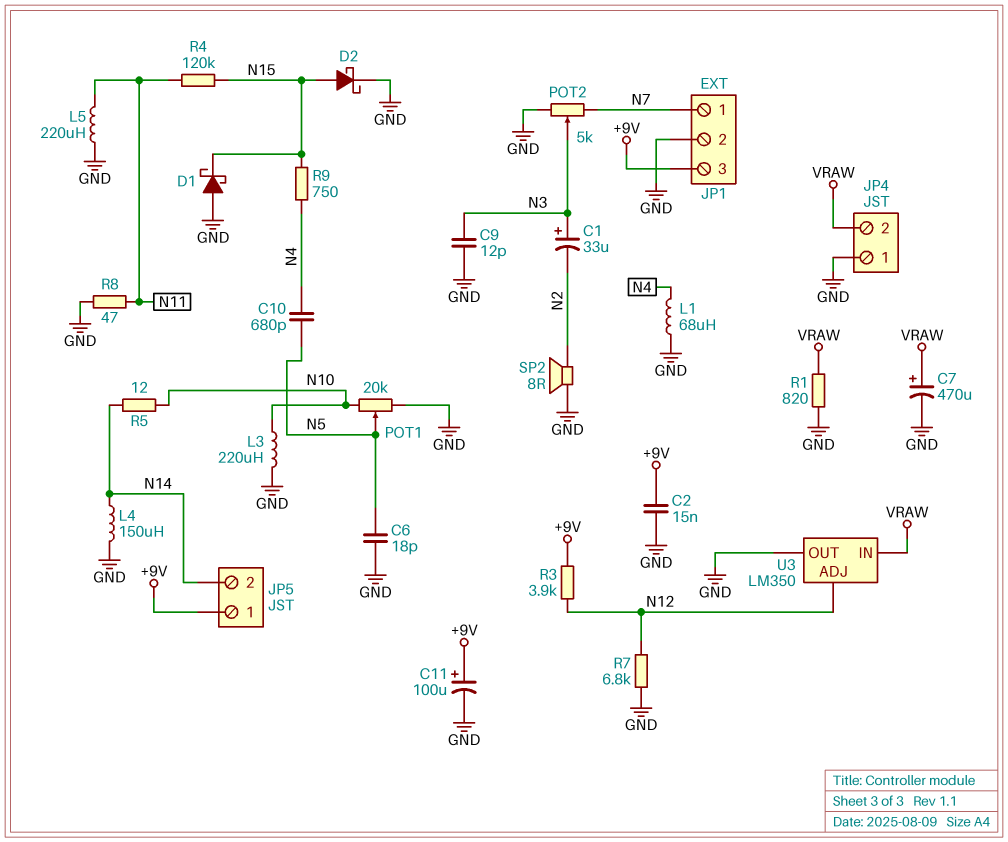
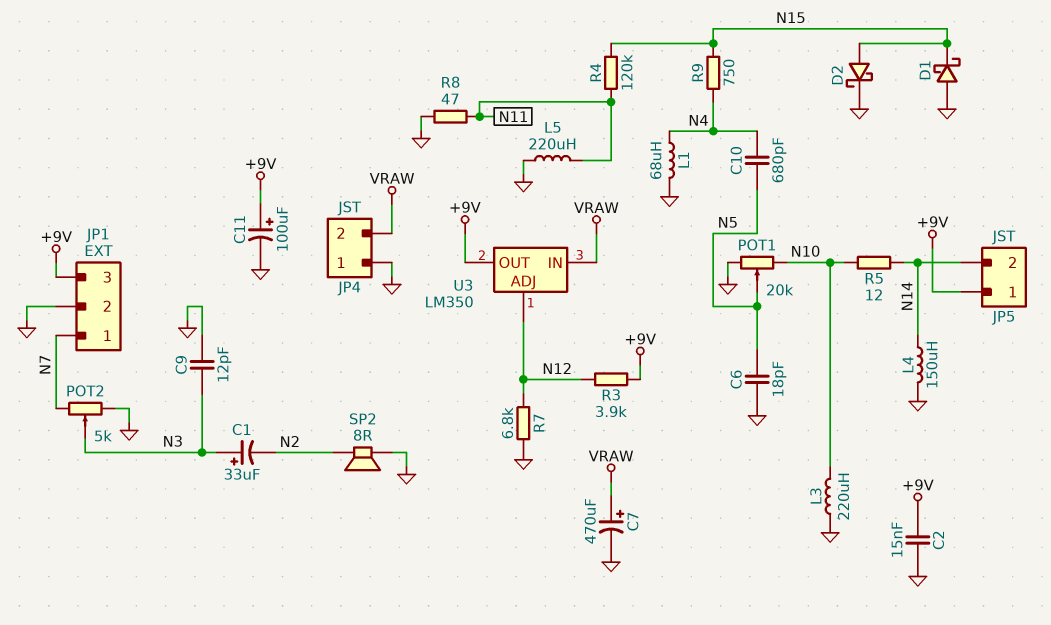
R1: 820 (GND, VRAW) -> none
U3 pin OUT: GND -> +9V

